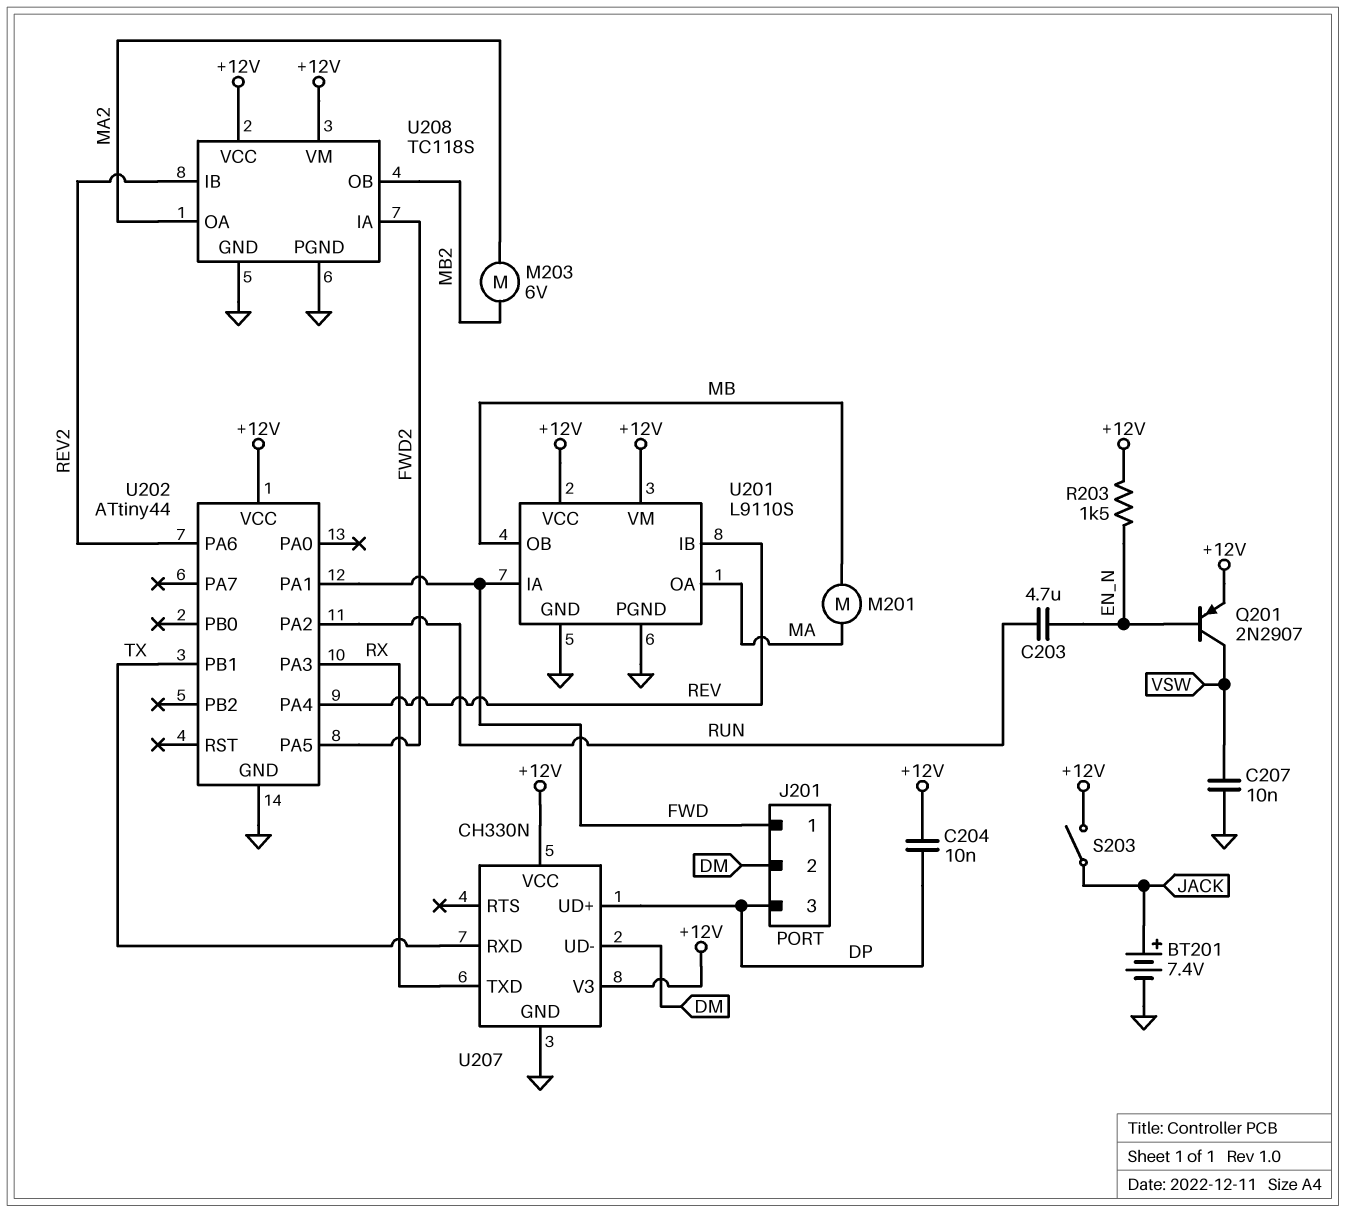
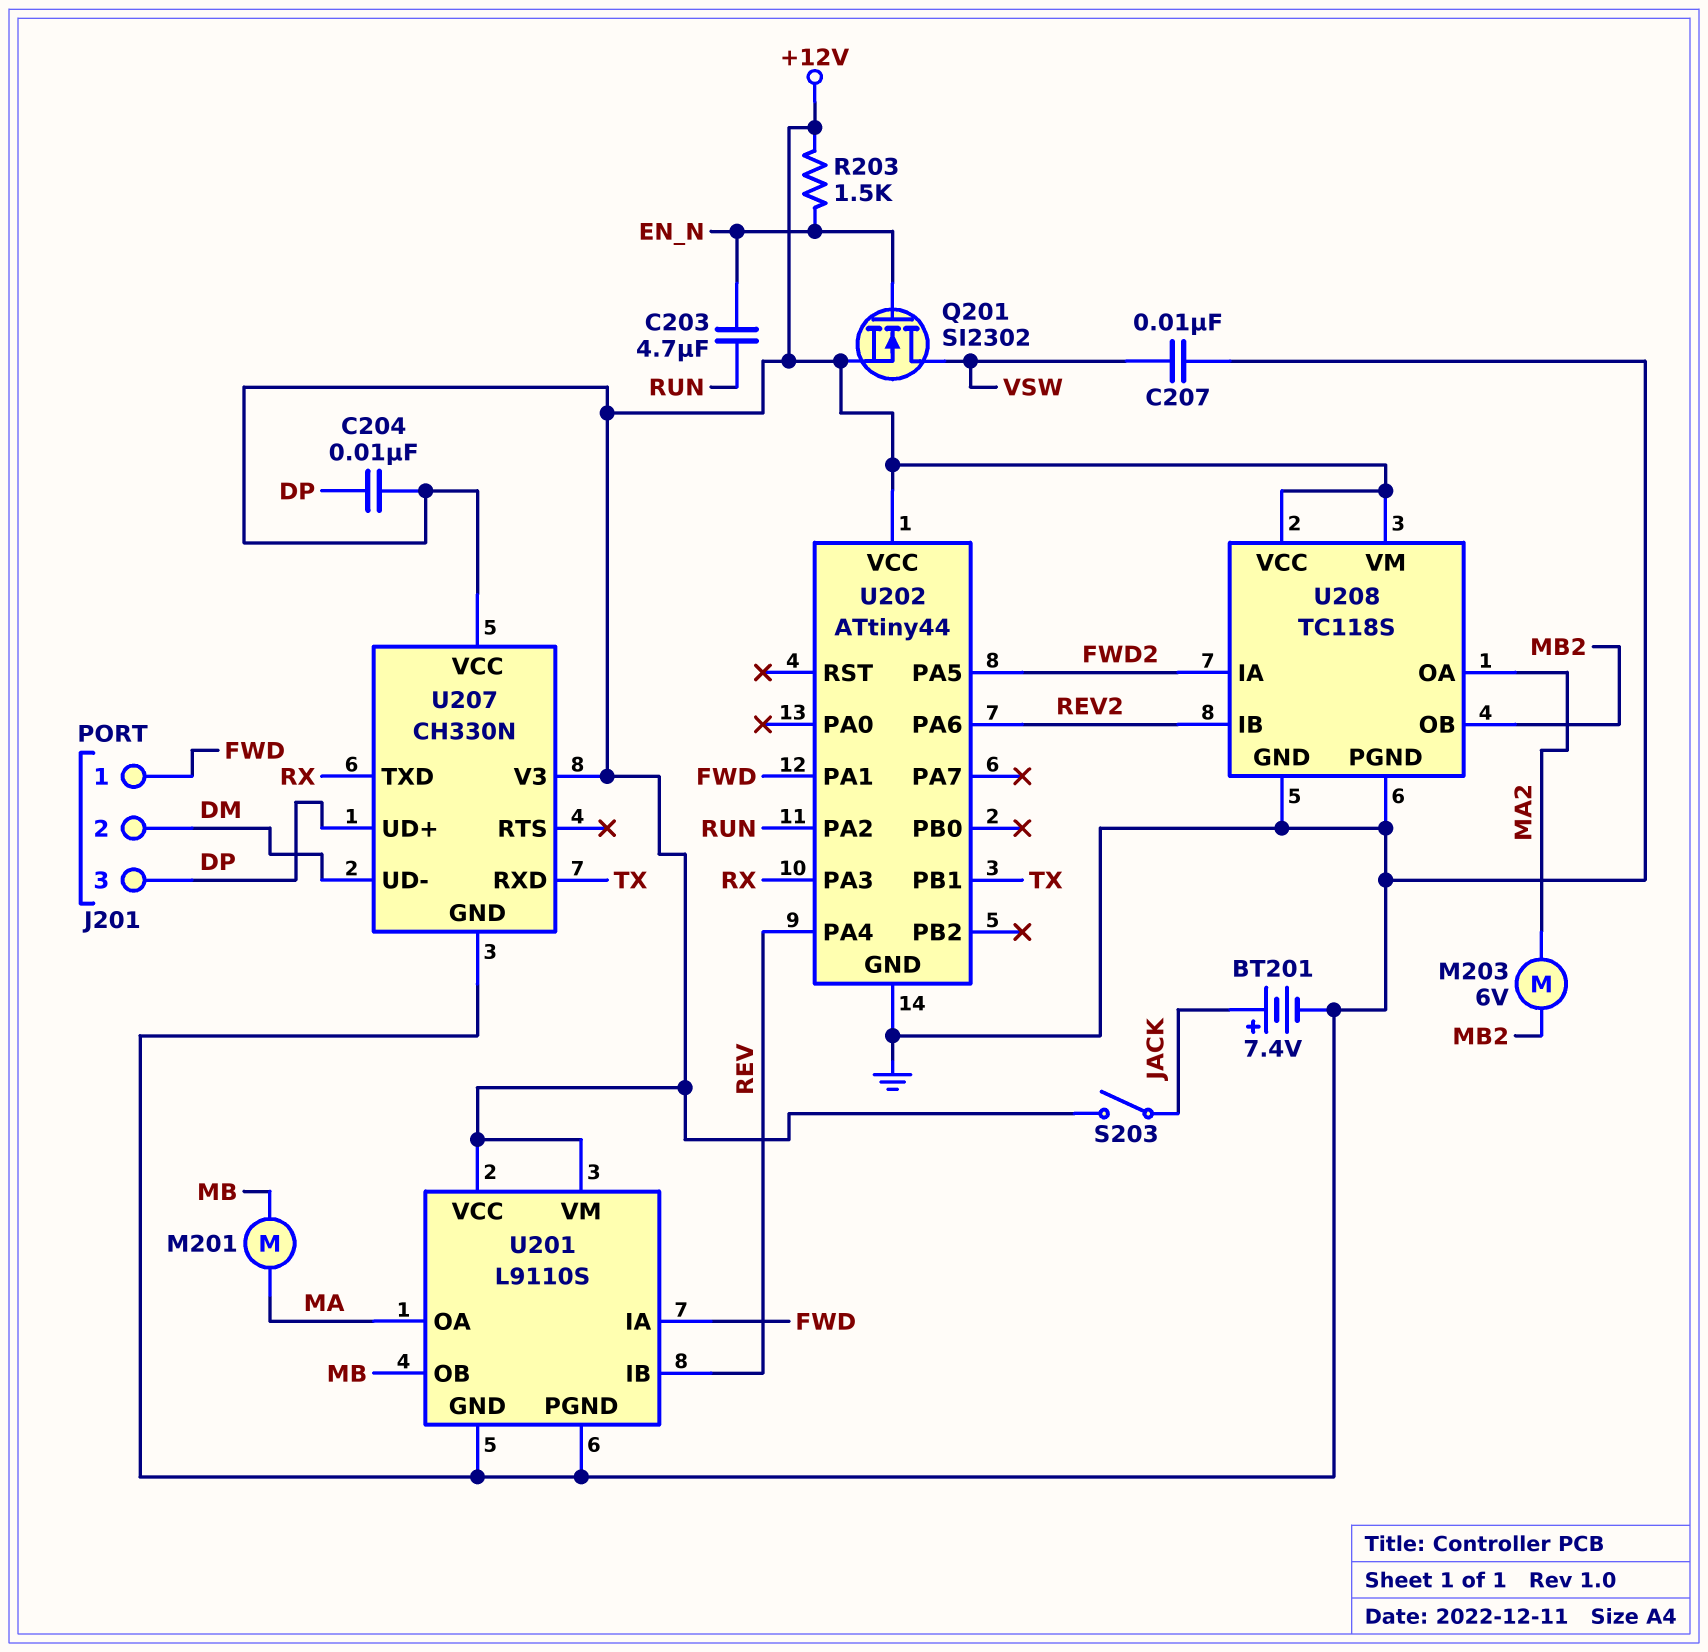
Q201: PNP 2N2907 (B EN_N, C VSW, E +12V) -> NMOS SI2302 (G EN_N, D VSW, S +12V)

